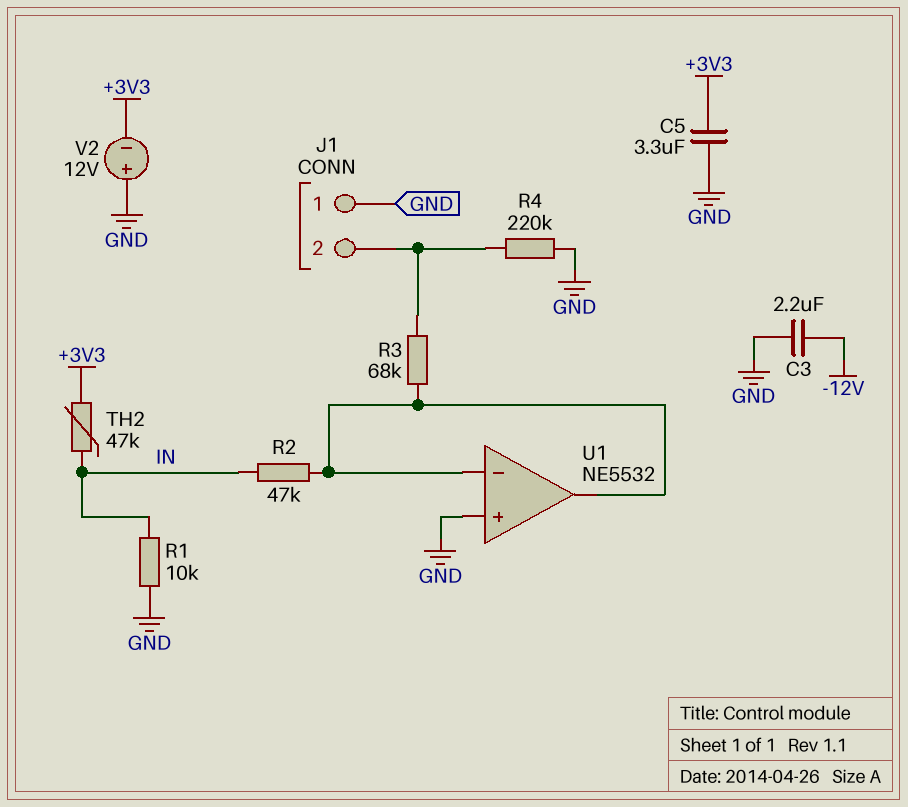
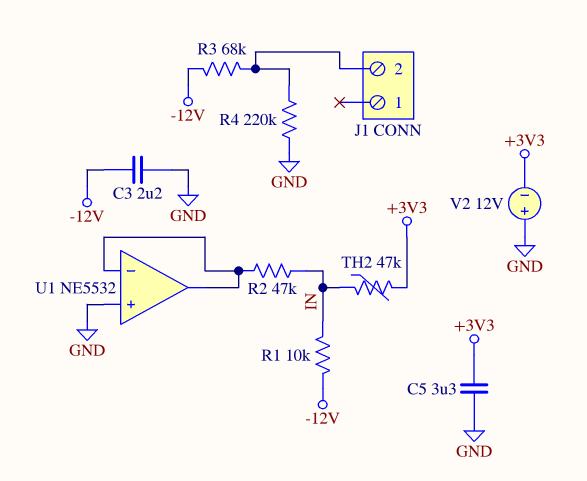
J1 pin 1: GND -> none
R1: 10k (GND, IN) -> 10k (-12V, IN)
R3: 68k (J1/2, U1/in-) -> 68k (-12V, J1/2)

